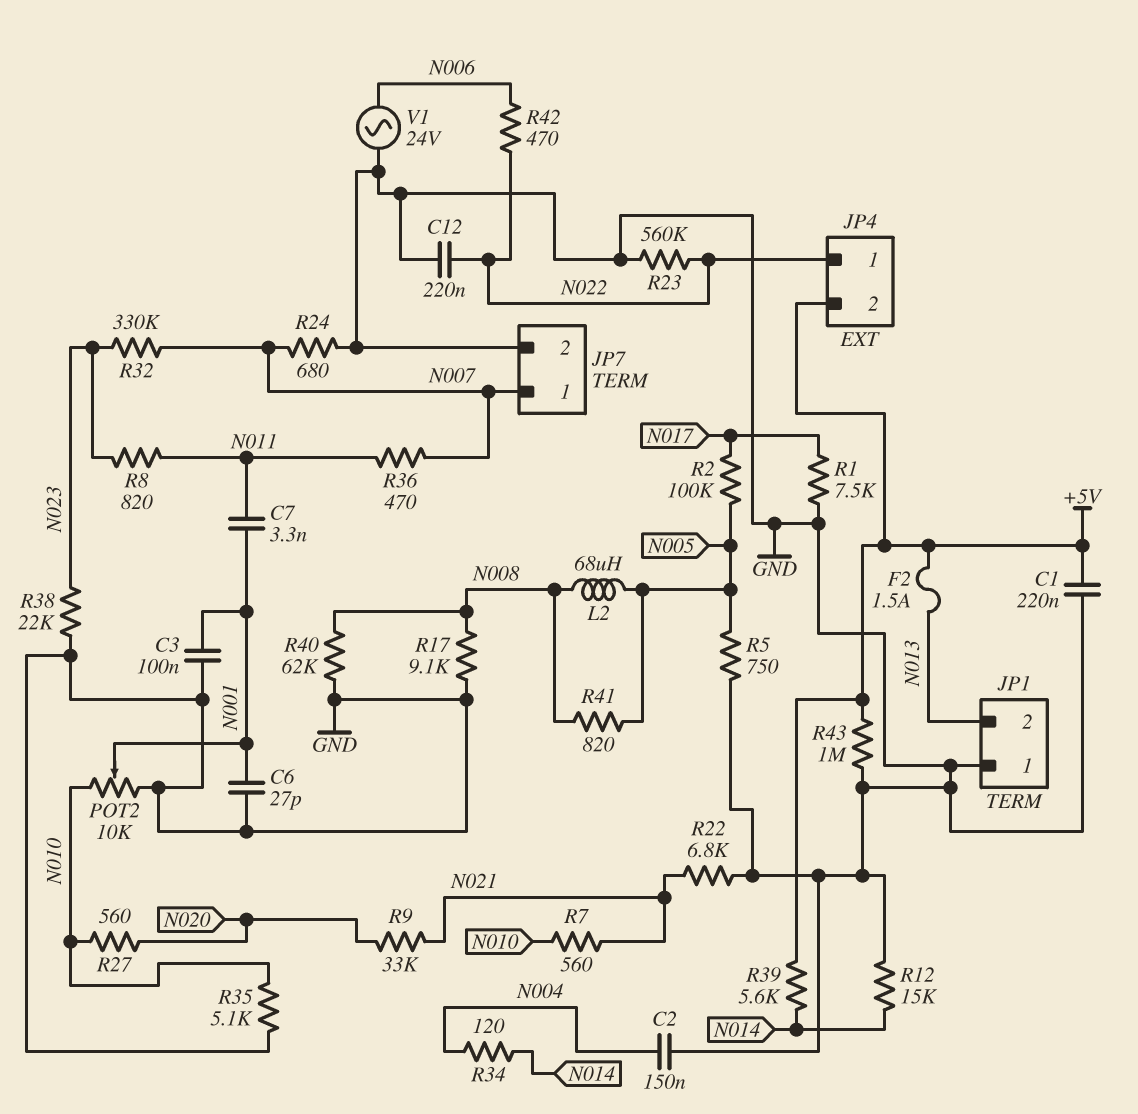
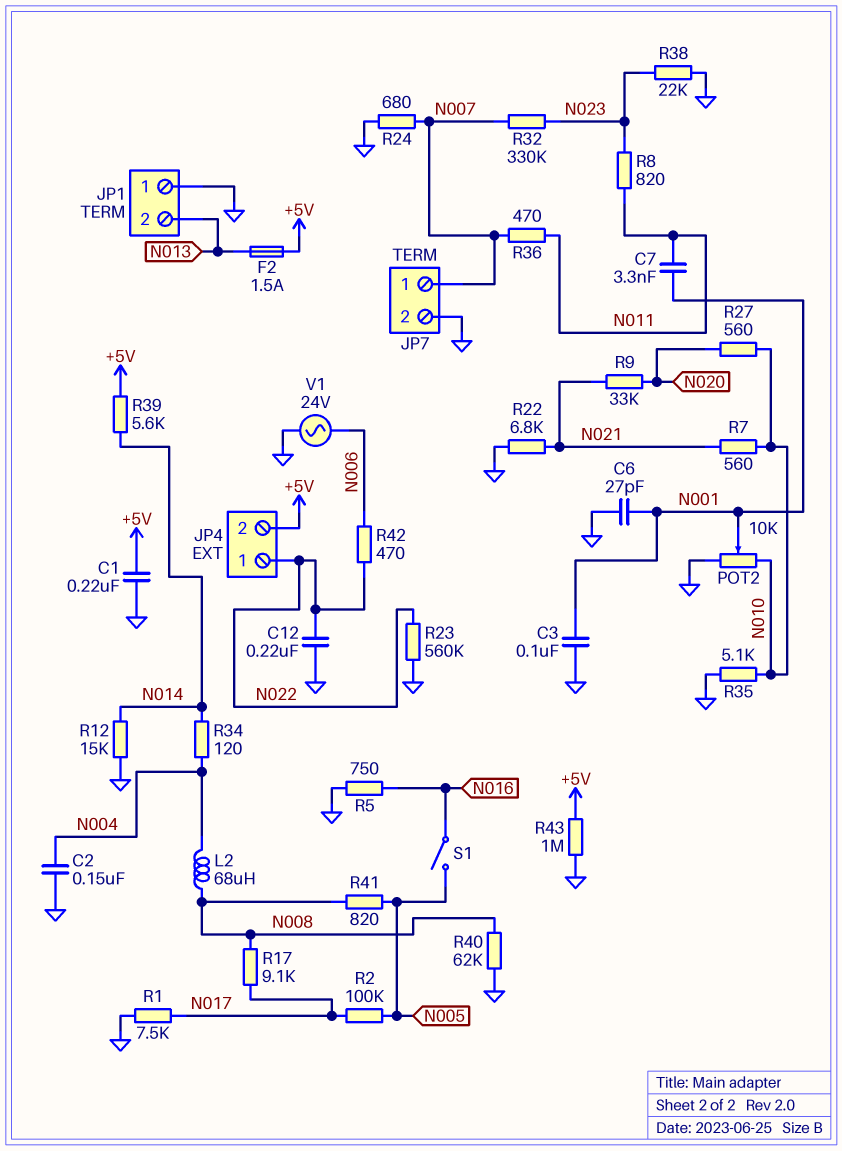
L2: 68uH (N005, N008) -> 68uH (N004, N008)
R5: 750 (GND, N005) -> 750 (GND, N016)
R17: 9.1k (GND, N008) -> 9.1k (N008, N017)
S1: none -> switch (N005, N016)

